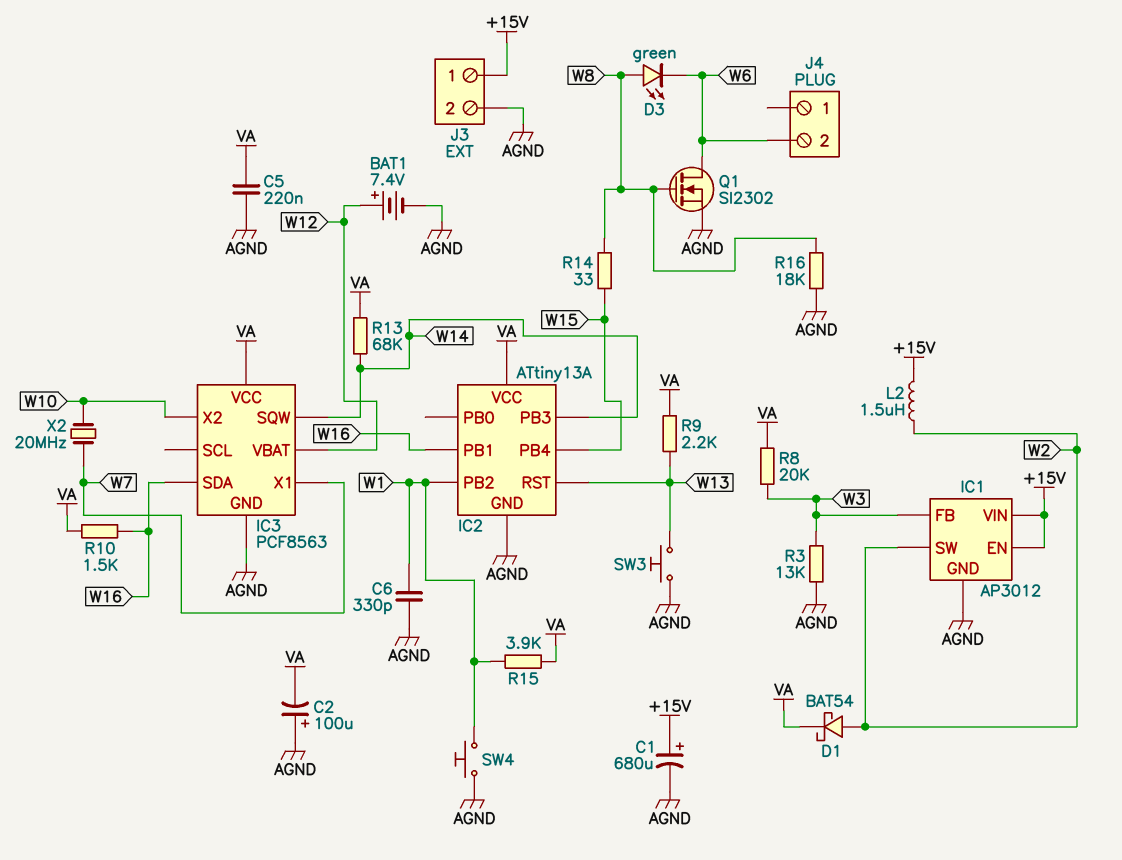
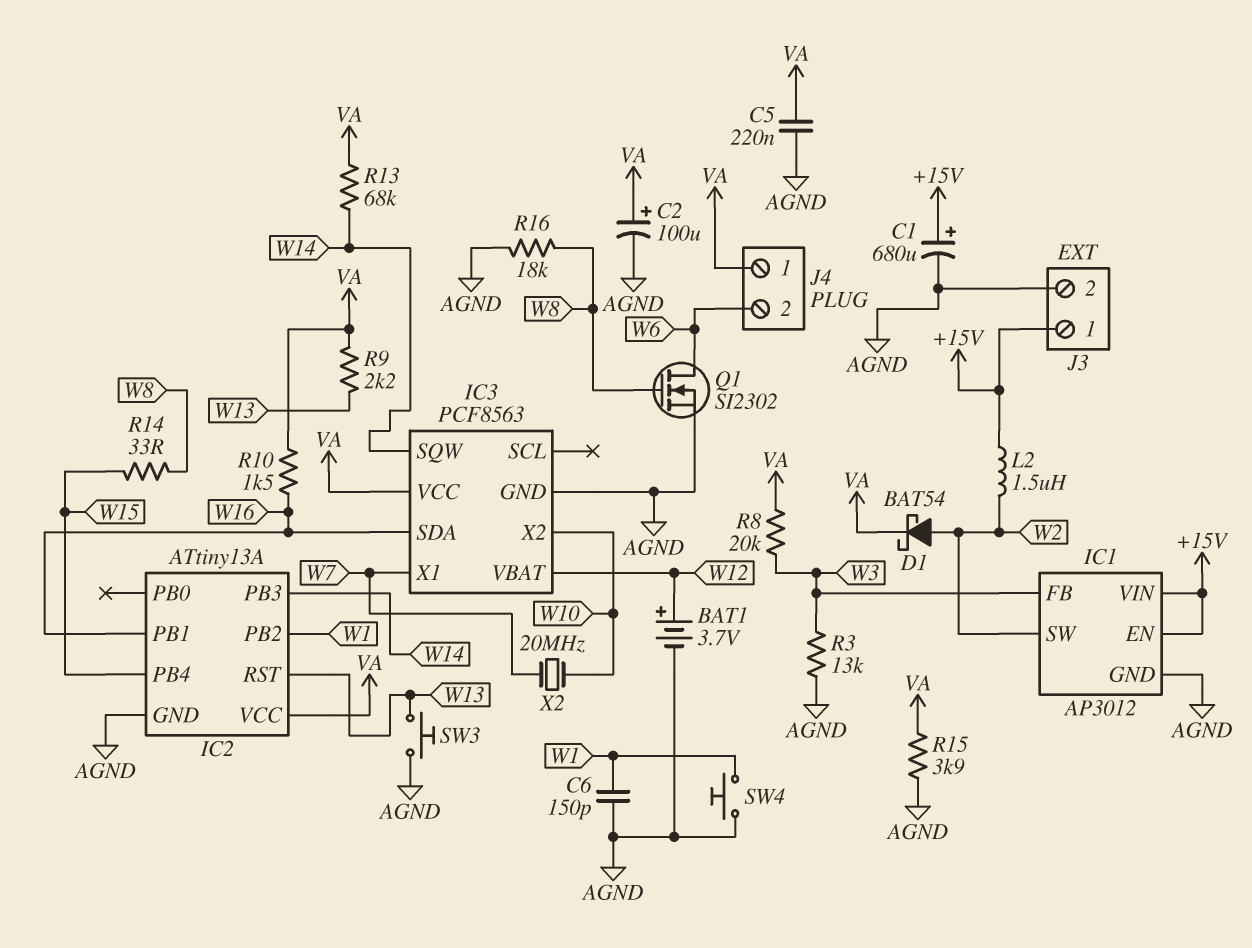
BAT1: 7.4V (plus W12, minus AGND) -> 3.7V (plus W12, minus AGND)
C2: 100uF (plus AGND, minus VA) -> 100uF (plus VA, minus AGND)
C6: 330pF (AGND, W1) -> 150pF (AGND, W1)
D3: LED green (A W8, K W6) -> none
J4 pin 1: none -> VA
R15: 3.9k (VA, W1) -> 3.9k (AGND, VA)

